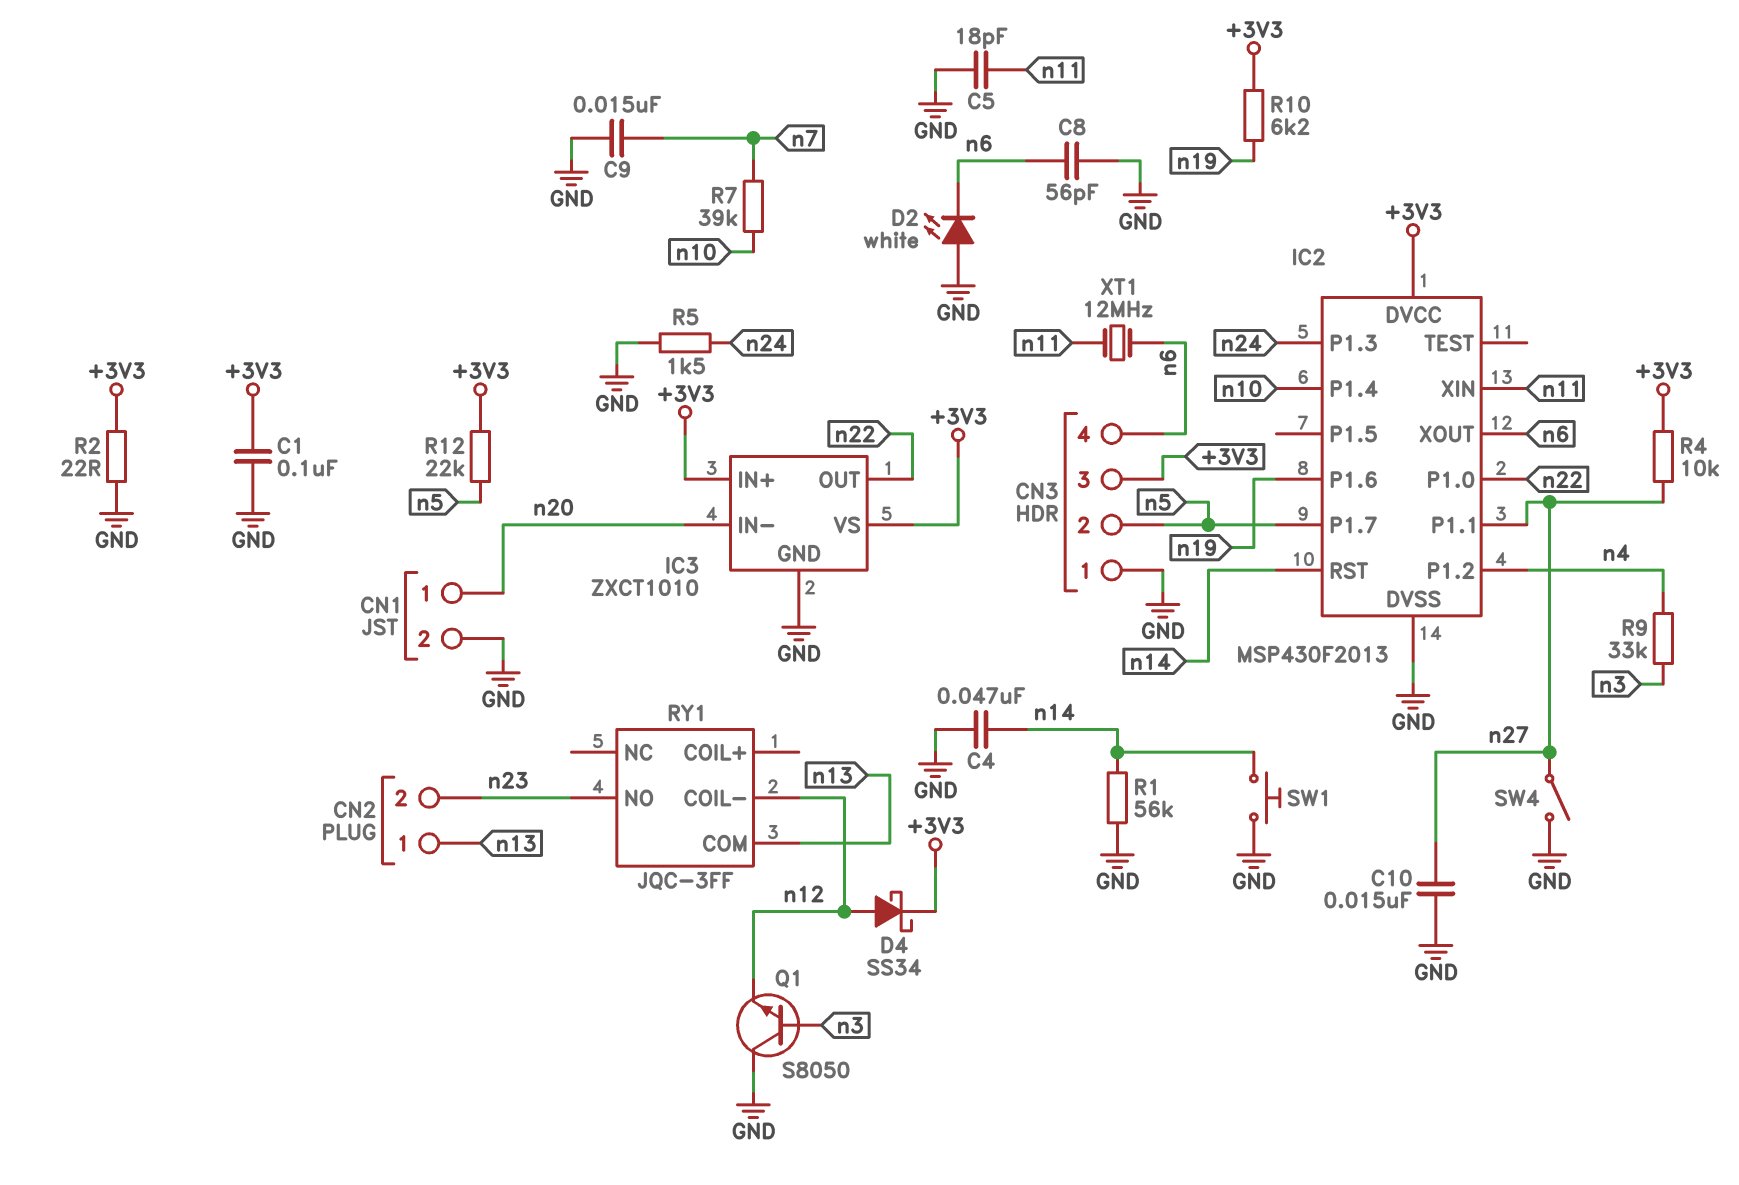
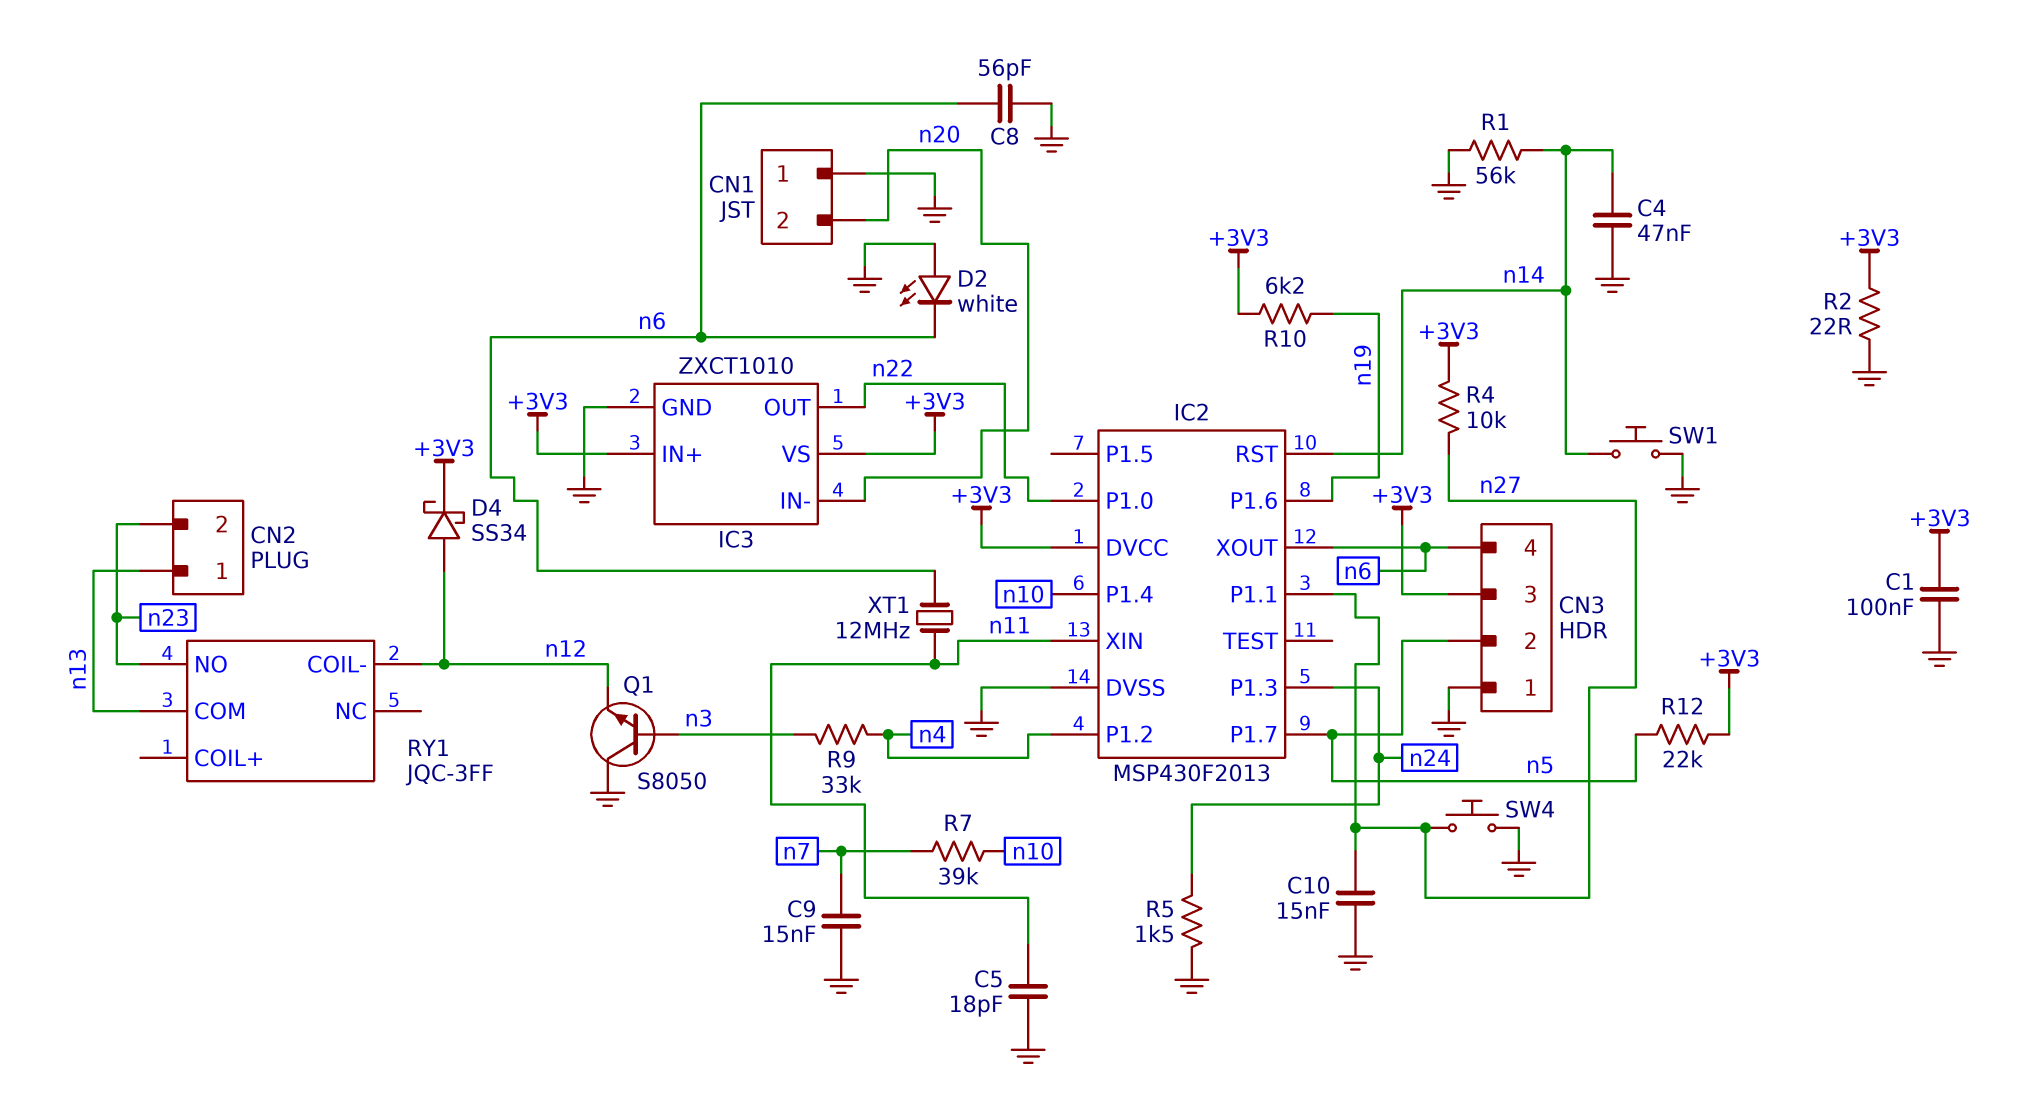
CN1 pin 1: n20 -> GND
CN1 pin 2: GND -> n20
SW4: switch (GND, n27) -> button (GND, n27)

